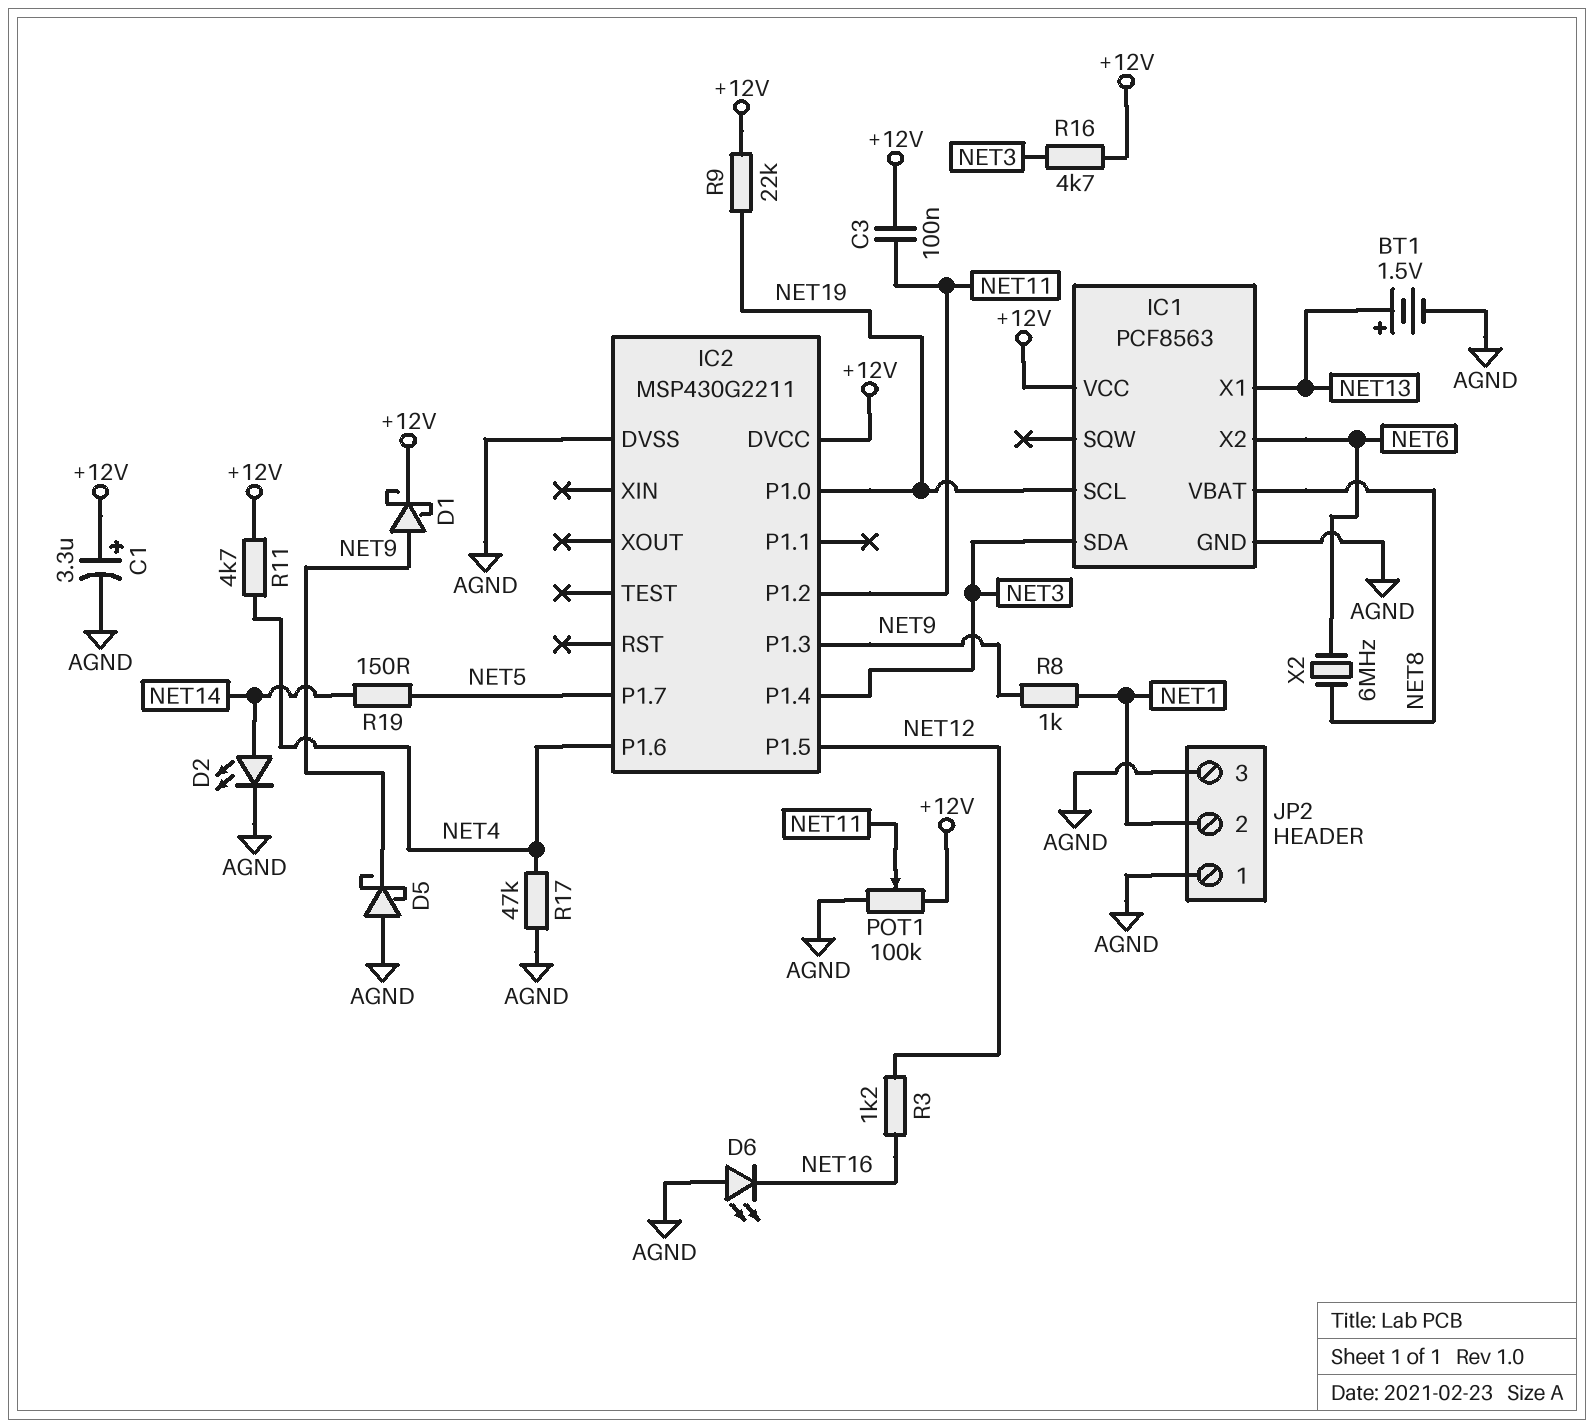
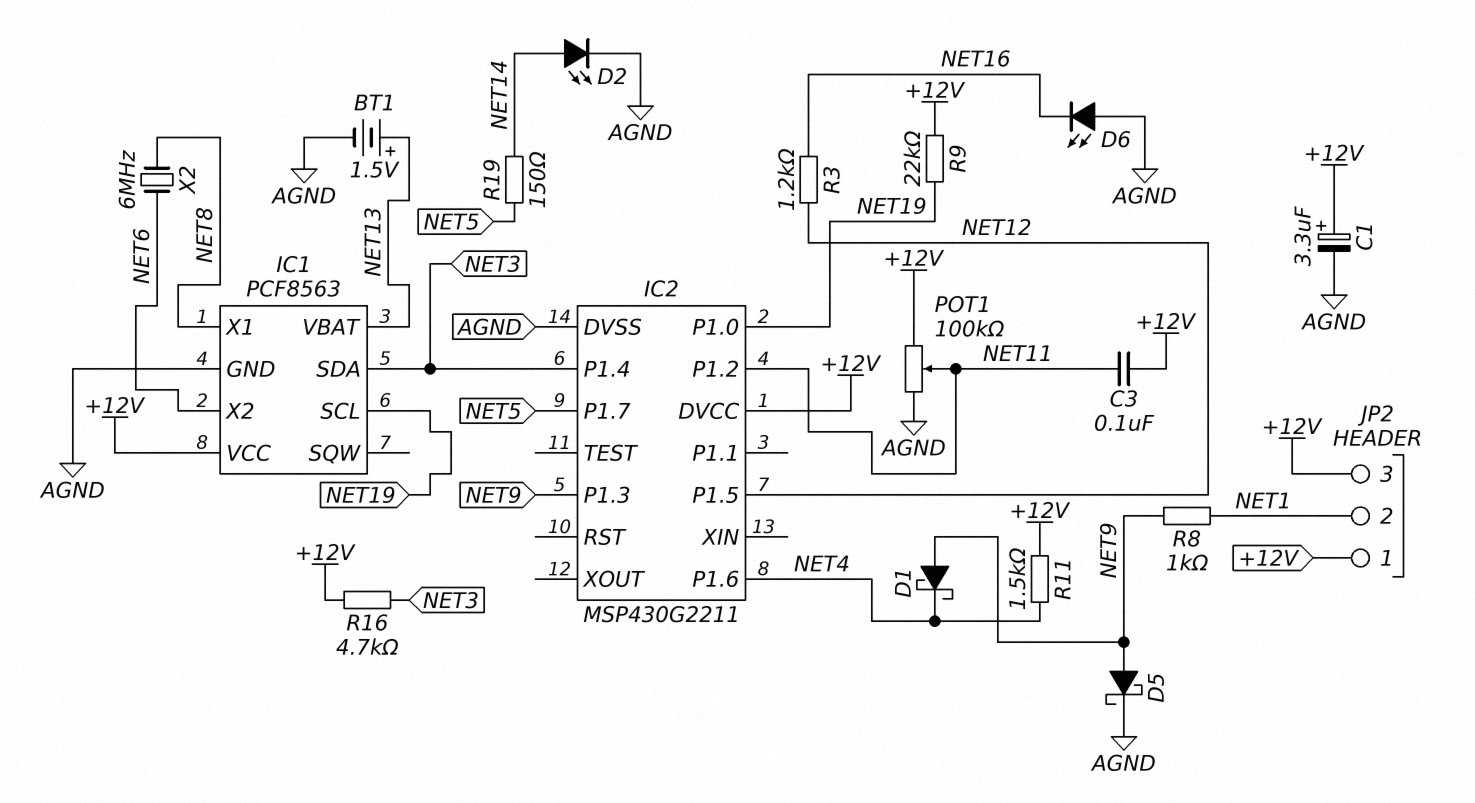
D1: schottky (A NET9, K +12V) -> schottky (A NET9, K NET4)
D5: schottky (A AGND, K NET9) -> schottky (A NET9, K AGND)
IC1 pin VBAT: NET8 -> NET13
IC1 pin X1: NET13 -> NET8
JP2 pin 1: AGND -> +12V
JP2 pin 3: AGND -> +12V
R11: 4.7k (+12V, NET4) -> 1.5k (+12V, NET4)
R17: 47k (AGND, NET4) -> none

